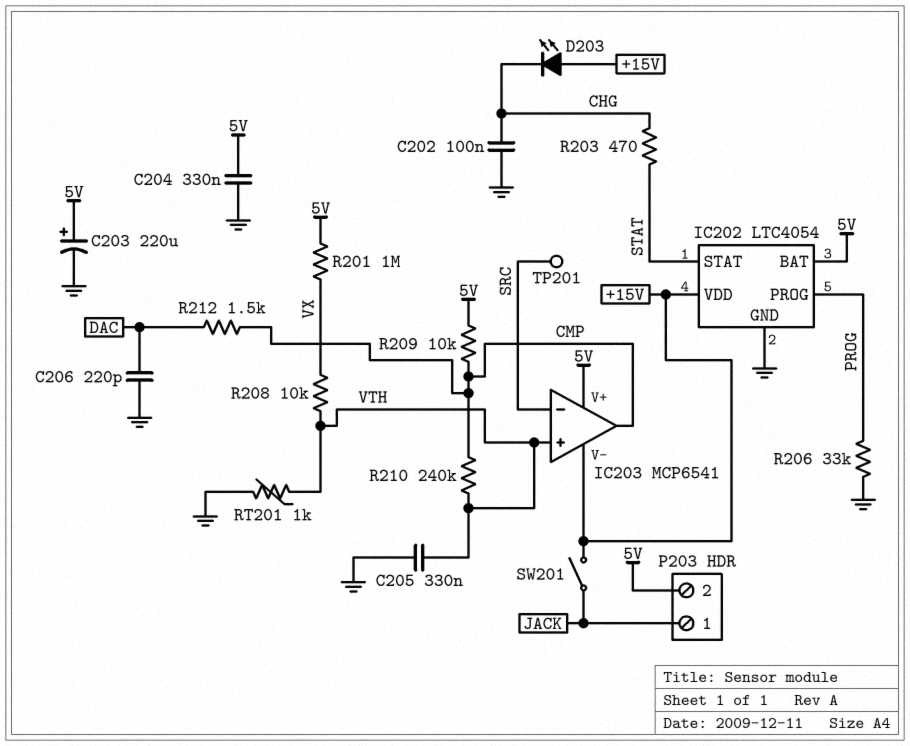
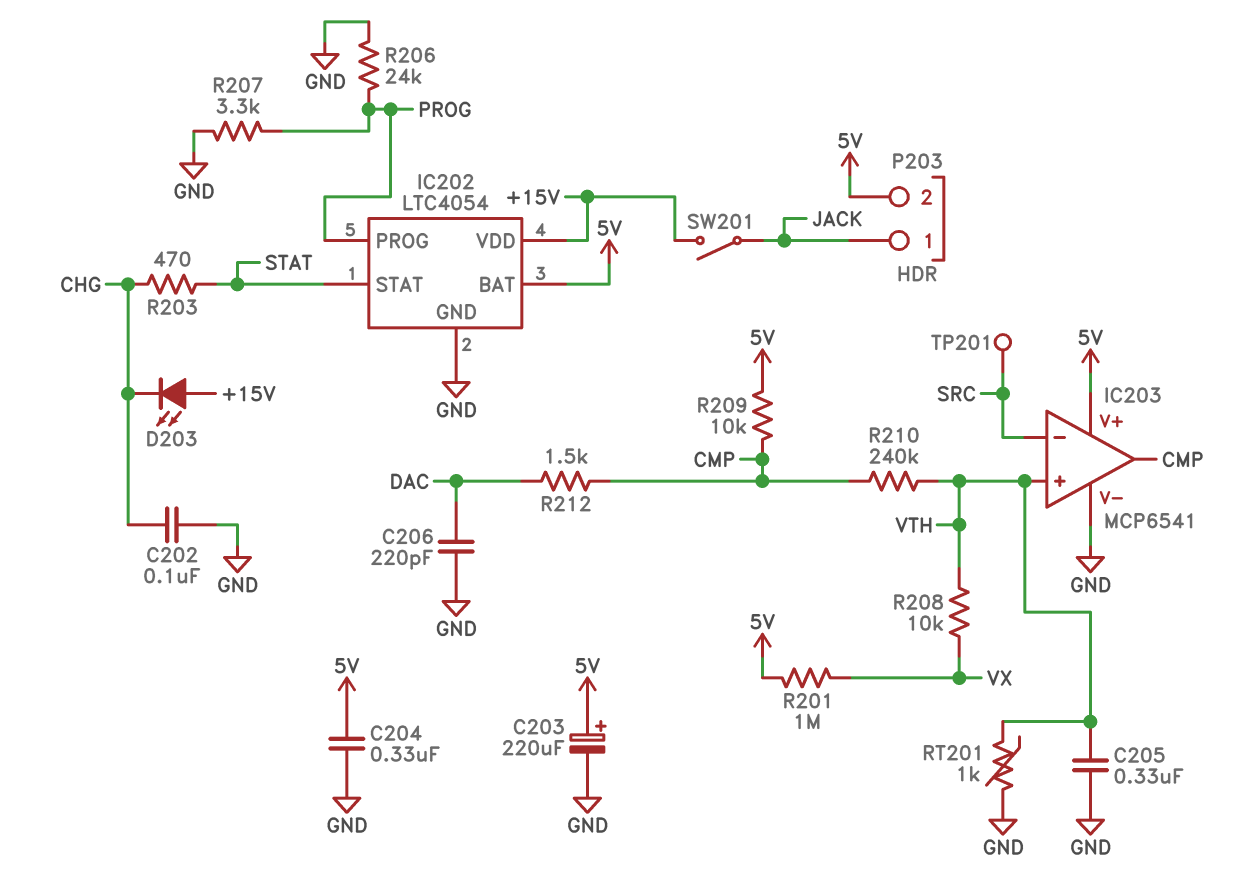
IC203 pin V-: +15V -> GND
R206: 33k (GND, PROG) -> 24k (GND, PROG)
R207: none -> 3.3k (GND, PROG)

